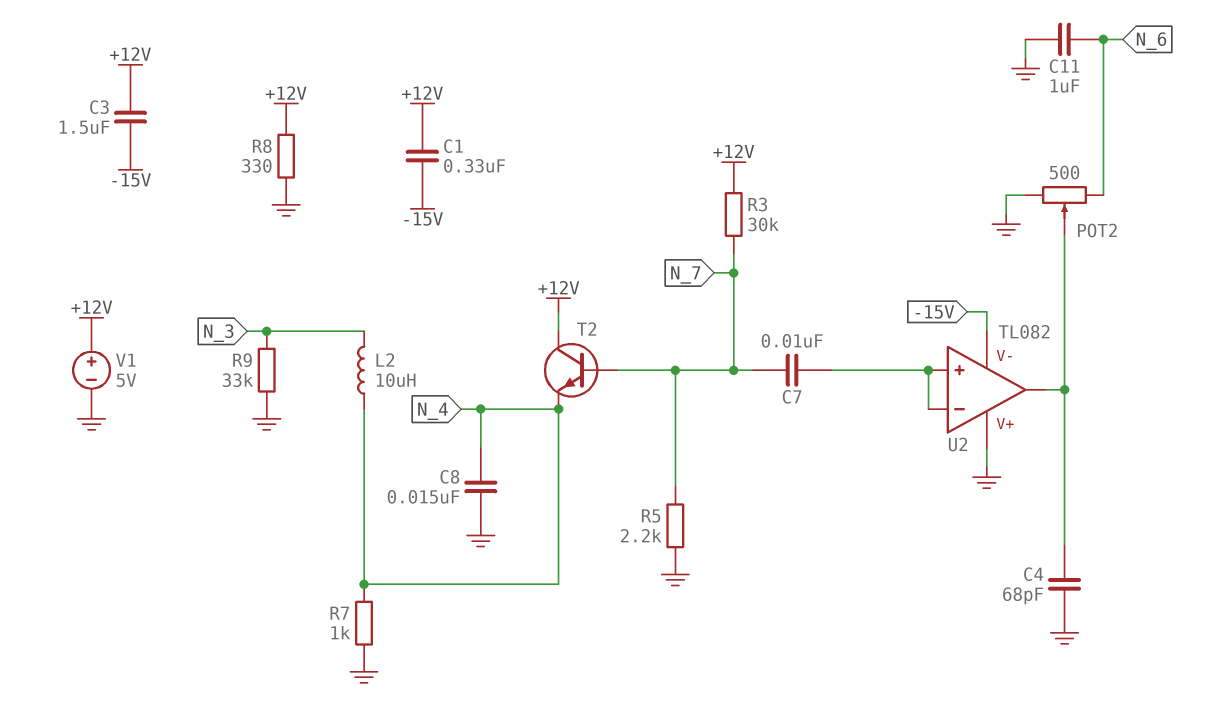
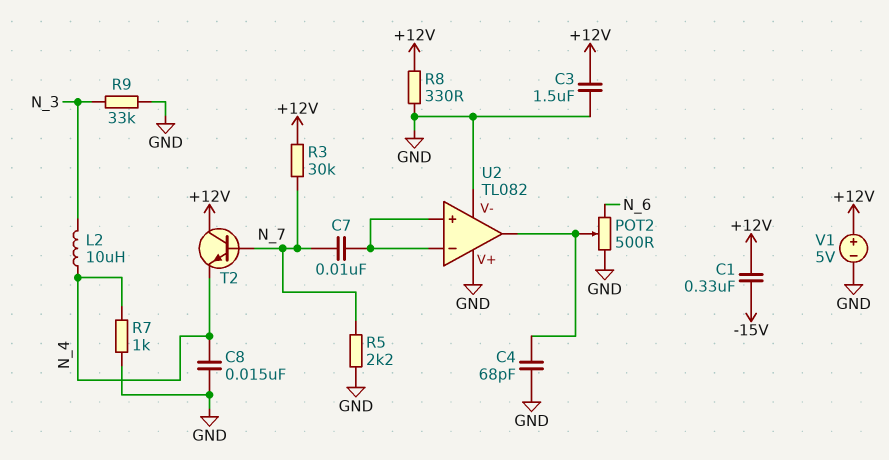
C3: 1.5uF (+12V, -15V) -> 1.5uF (+12V, GND)
C11: 1uF (GND, N_6) -> none
U2 pin V-: -15V -> GND

